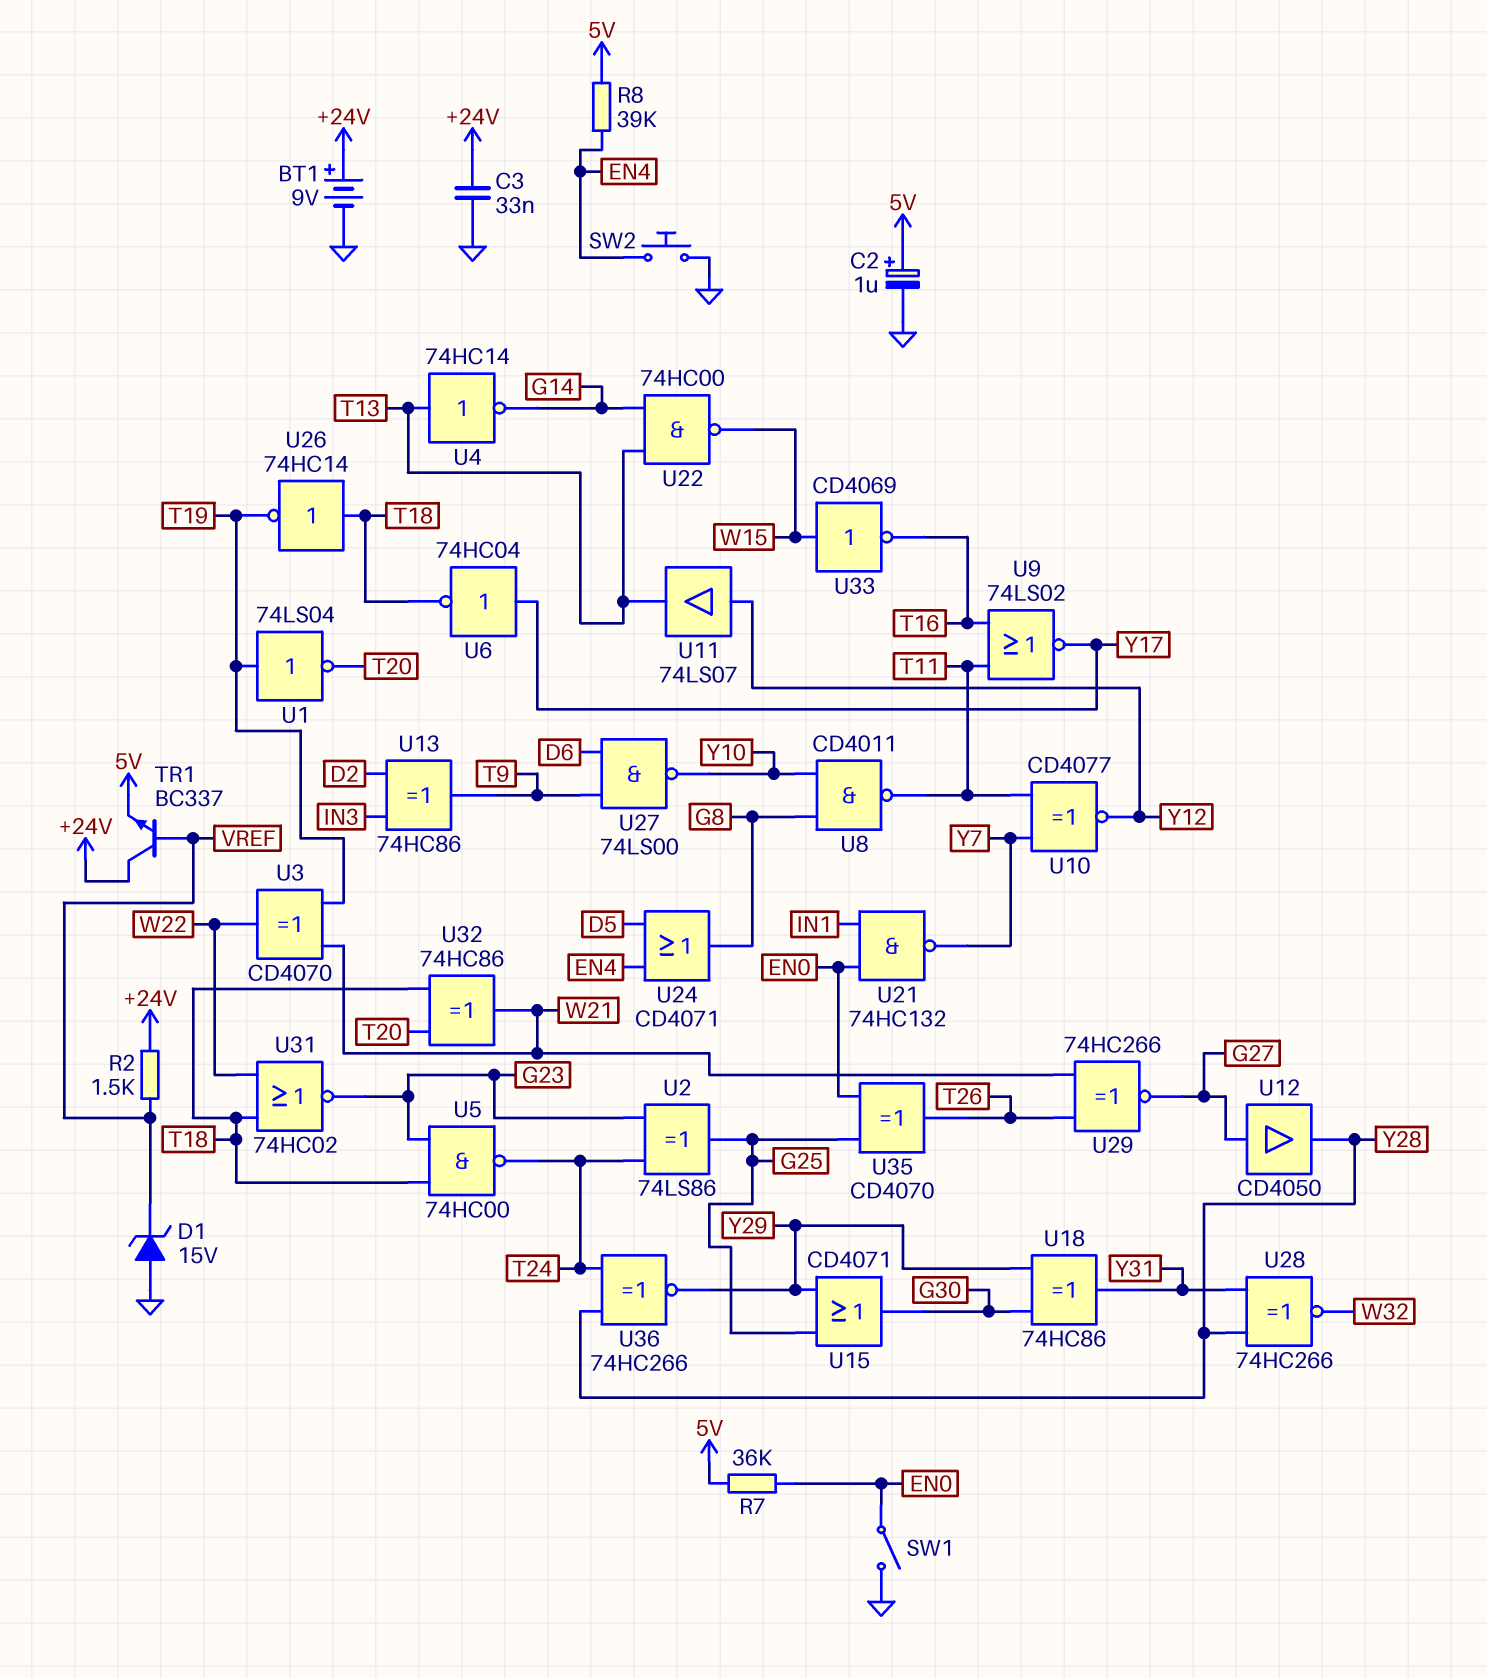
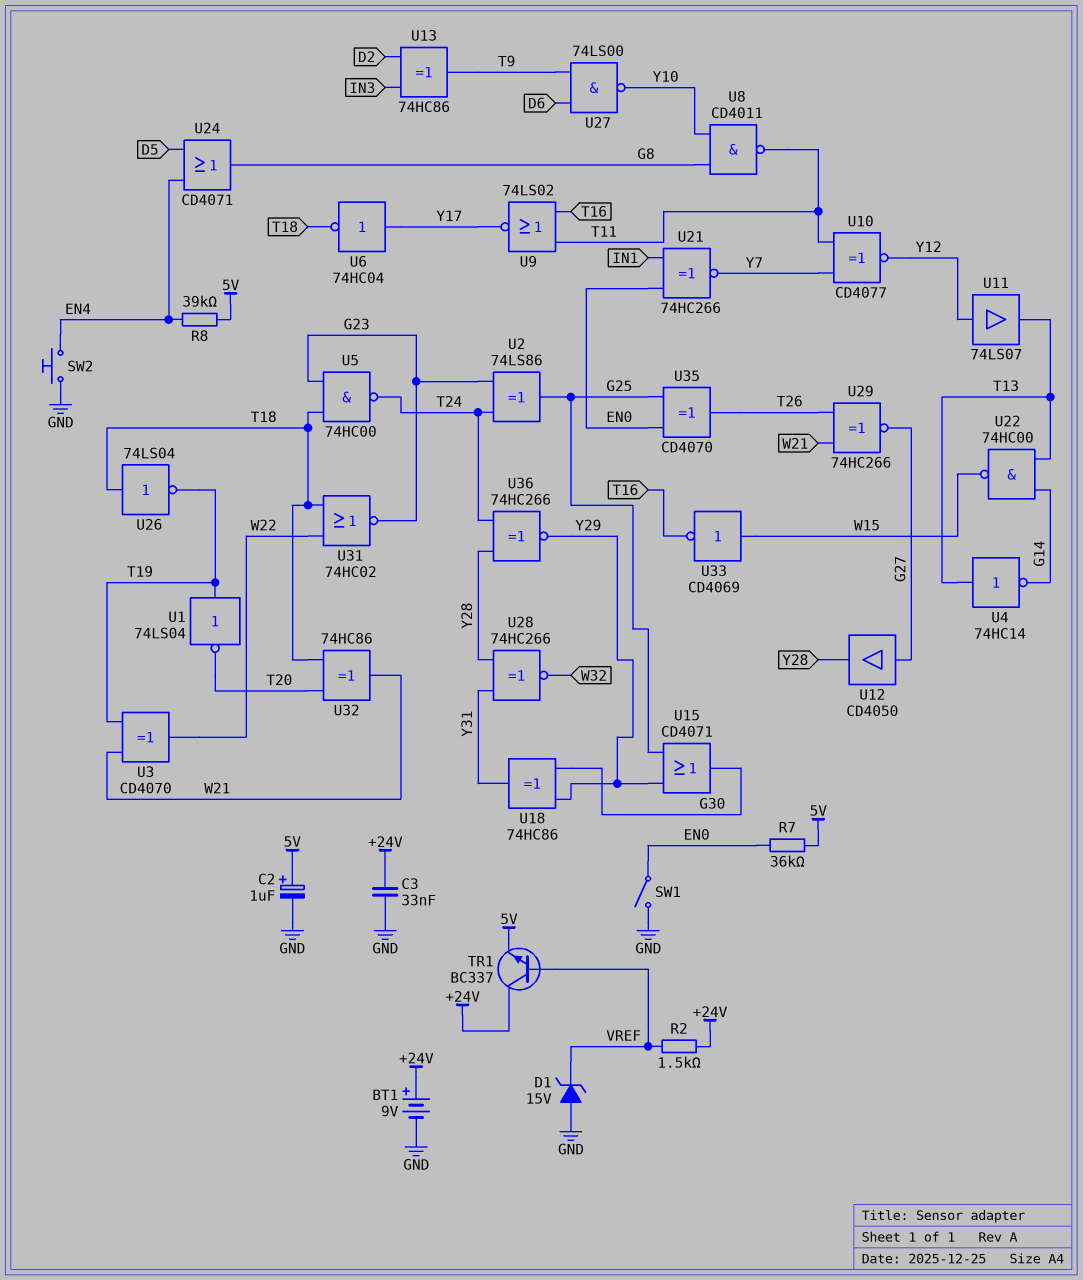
U21: NAND 74HC132 (in EN0, in IN1, out Y7) -> XNOR 74HC266 (in EN0, in IN1, out Y7)
U26: NOT 74HC14 (in T18, out T19) -> NOT 74LS04 (in T18, out T19)

